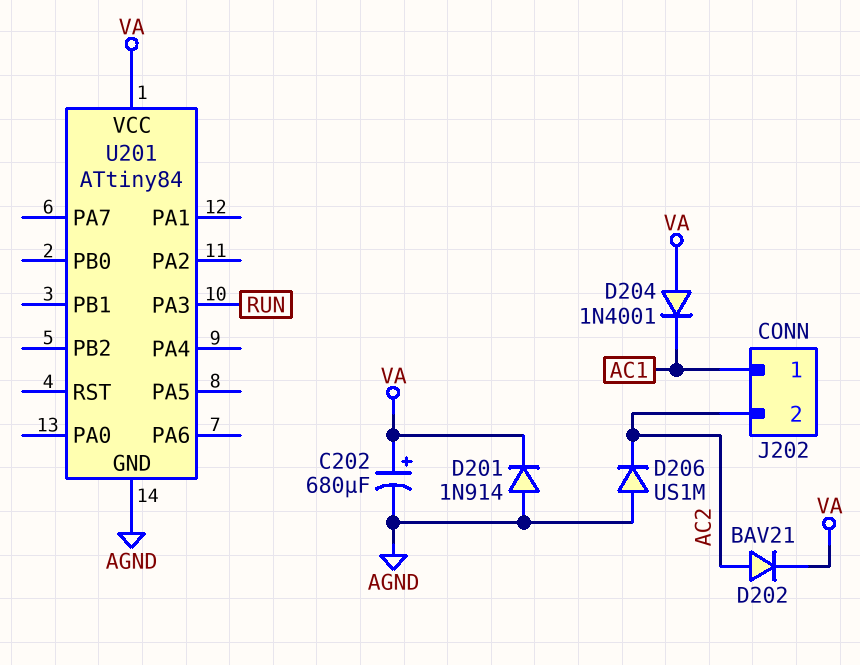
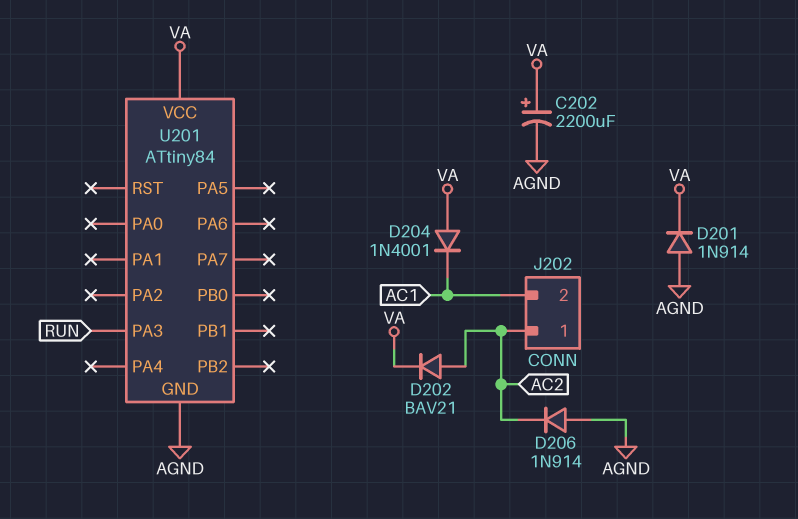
C202: 680uF (plus VA, minus AGND) -> 2200uF (plus VA, minus AGND)
D206: diode US1M (A AGND, K AC2) -> diode 1N914 (A AGND, K AC2)
J202 pin 1: AC1 -> AC2
J202 pin 2: AC2 -> AC1

